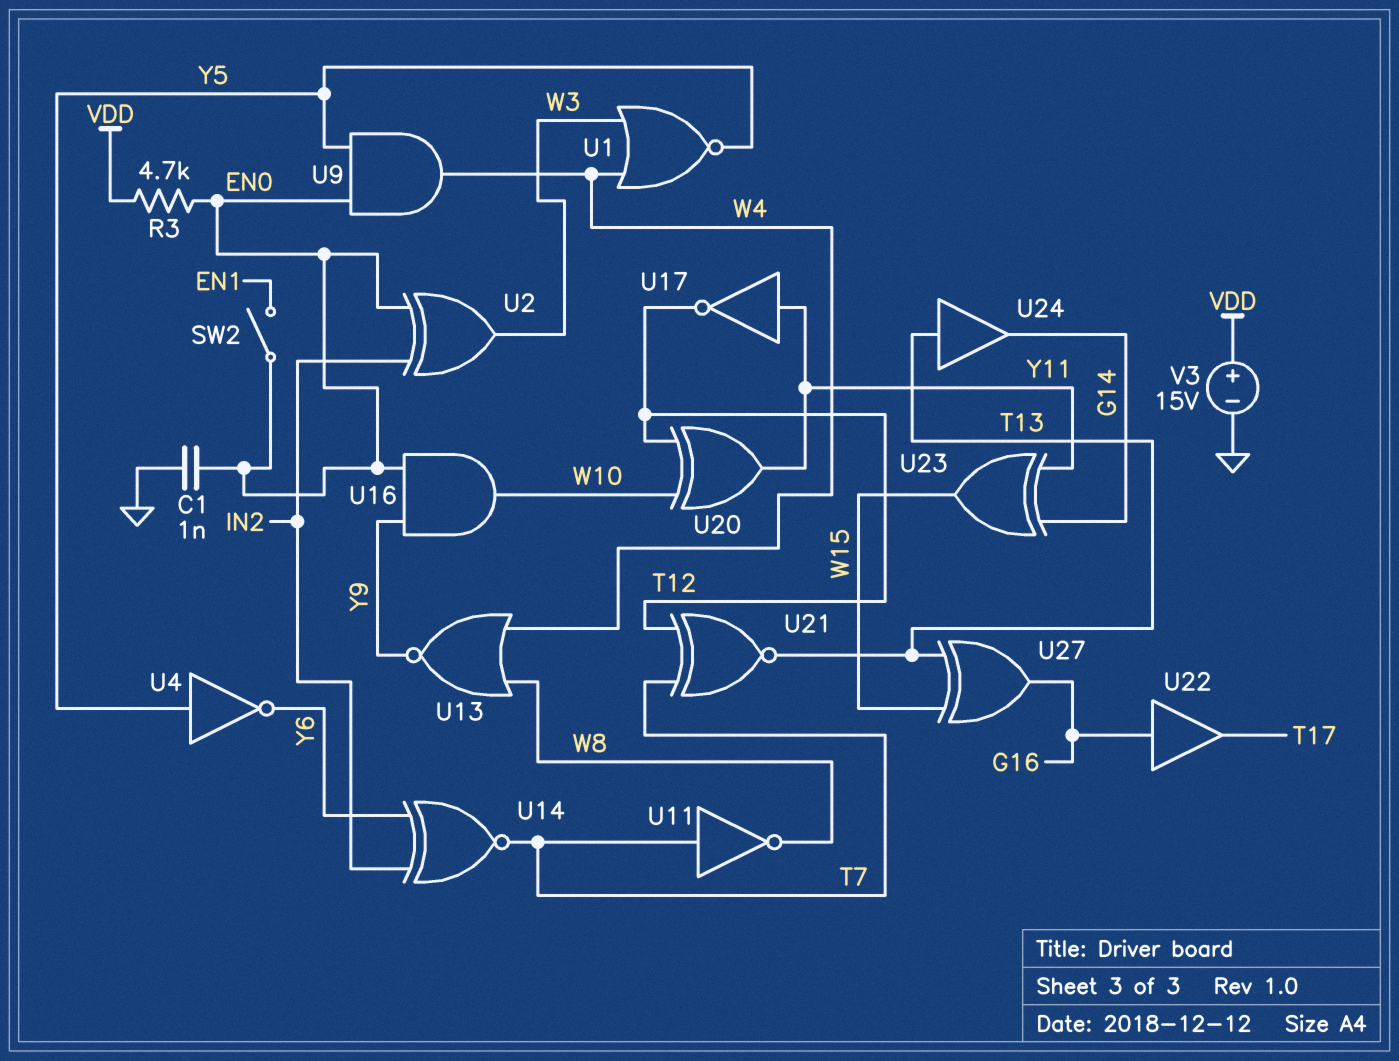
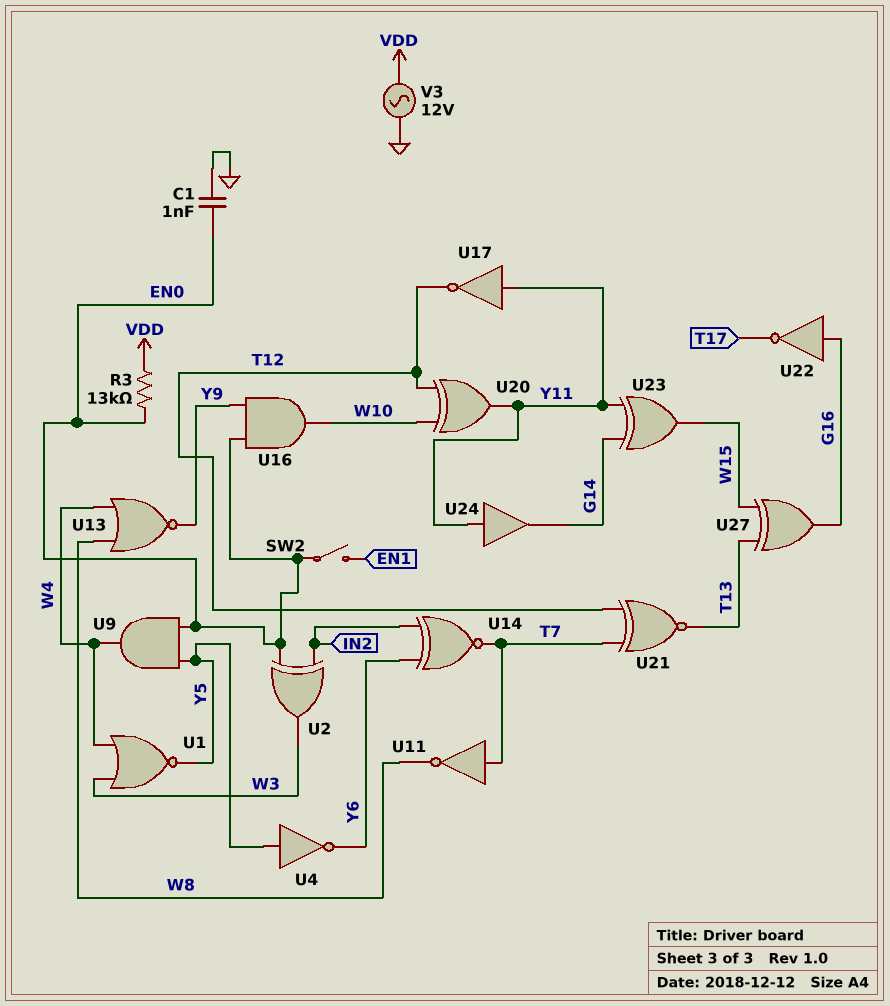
R3: 4.7k (EN0, VDD) -> 13k (EN0, VDD)
U22: buffer (in G16, out T17) -> NOT (in G16, out T17)
U24: buffer (in T13, out G14) -> buffer (in Y11, out G14)
V3: 15V (plus VDD, minus GND) -> AC 12V (GND, VDD)

